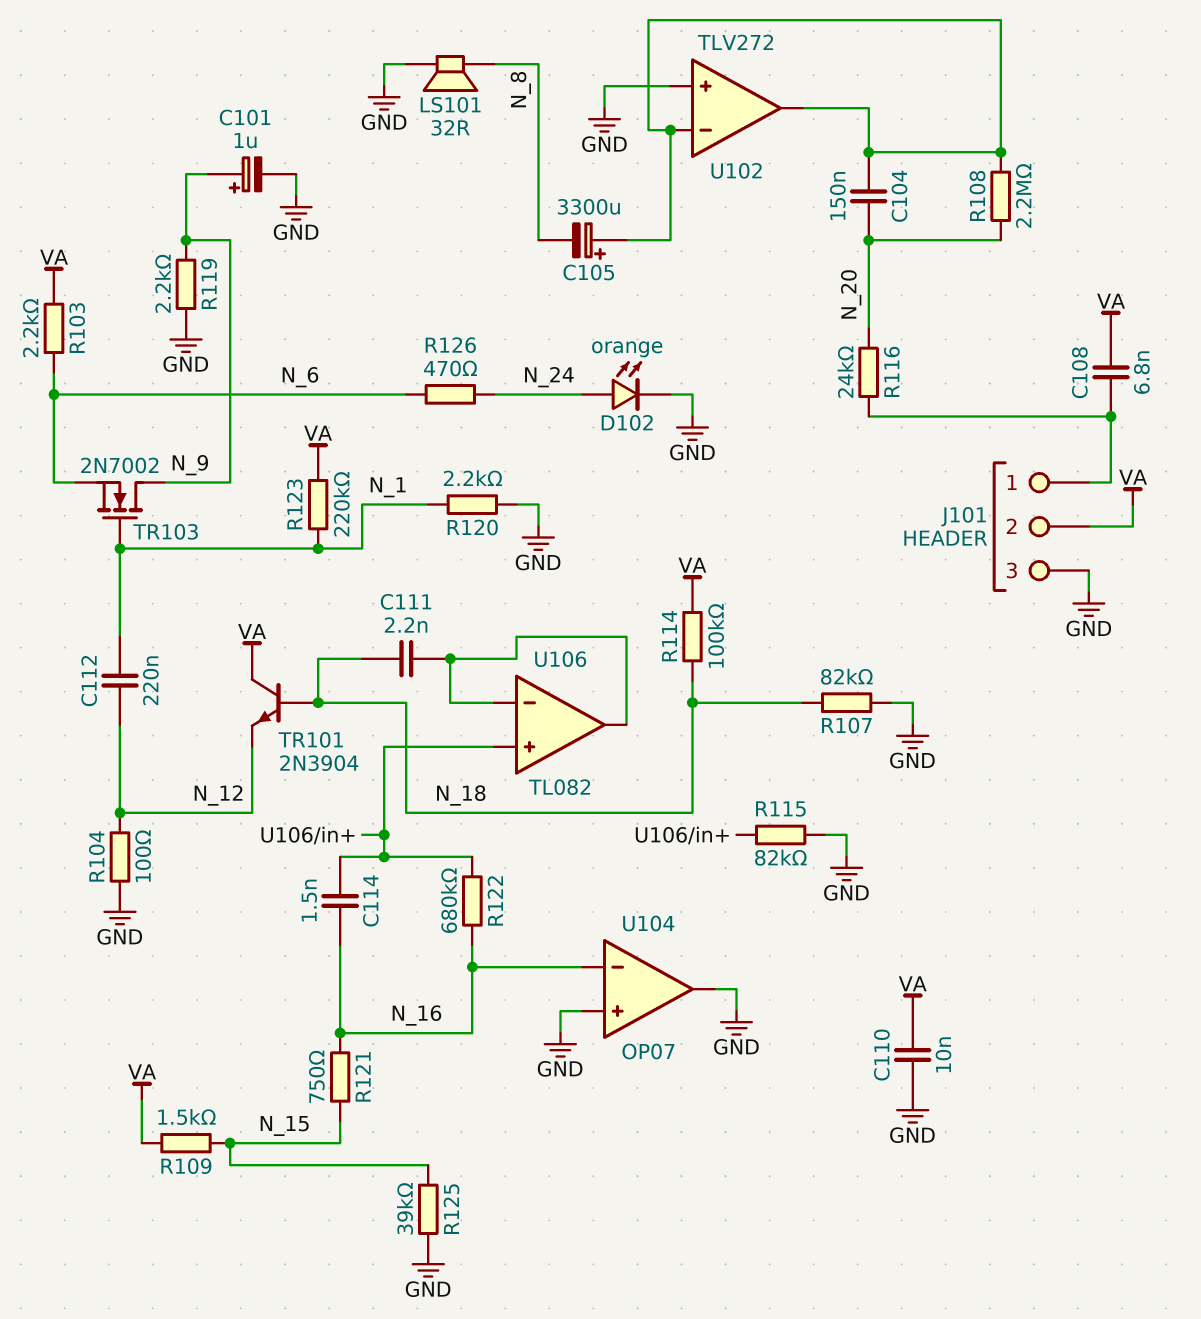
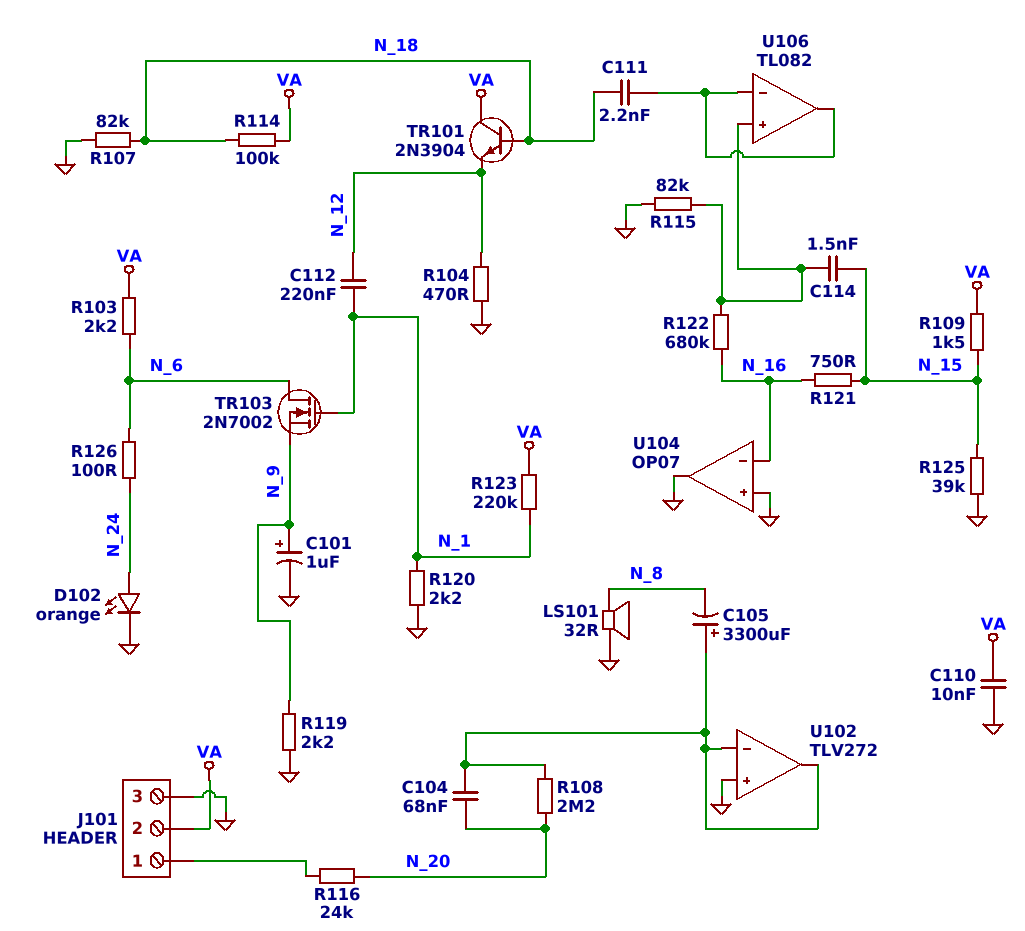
C104: 150nF (N_20, U102/in-) -> 68nF (N_20, U102/in-)
C108: 6.8nF (J101/1, VA) -> none
C114: 1.5nF (N_16, U106/in+) -> 1.5nF (N_15, U106/in+)
R104: 100 (GND, N_12) -> 470 (GND, N_12)
R126: 470 (N_6, N_24) -> 100 (N_6, N_24)
TR103: NMOS 2N7002 (G N_1, D N_9, S N_6) -> NMOS 2N7002 (G N_1, D N_6, S N_9)

